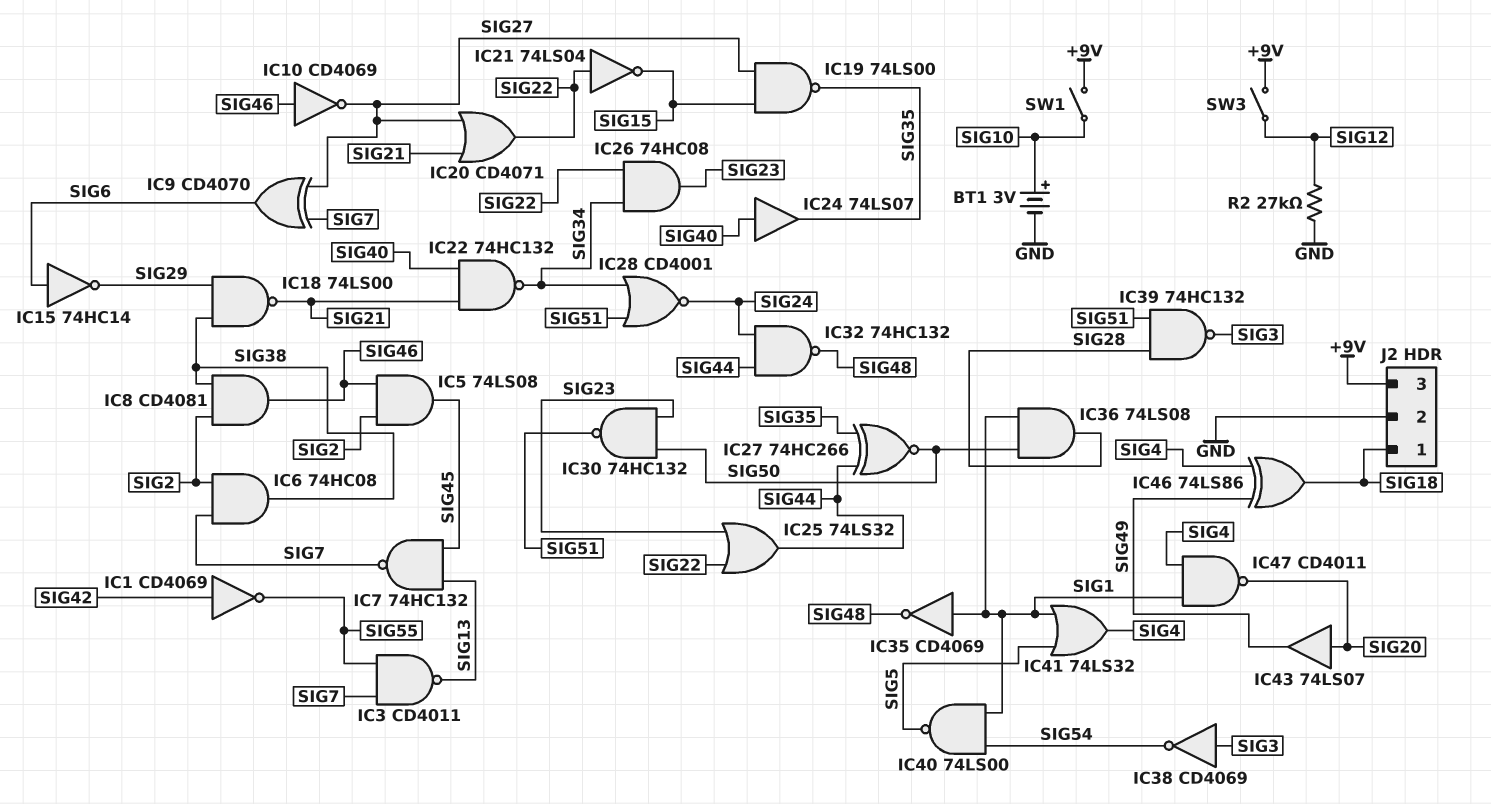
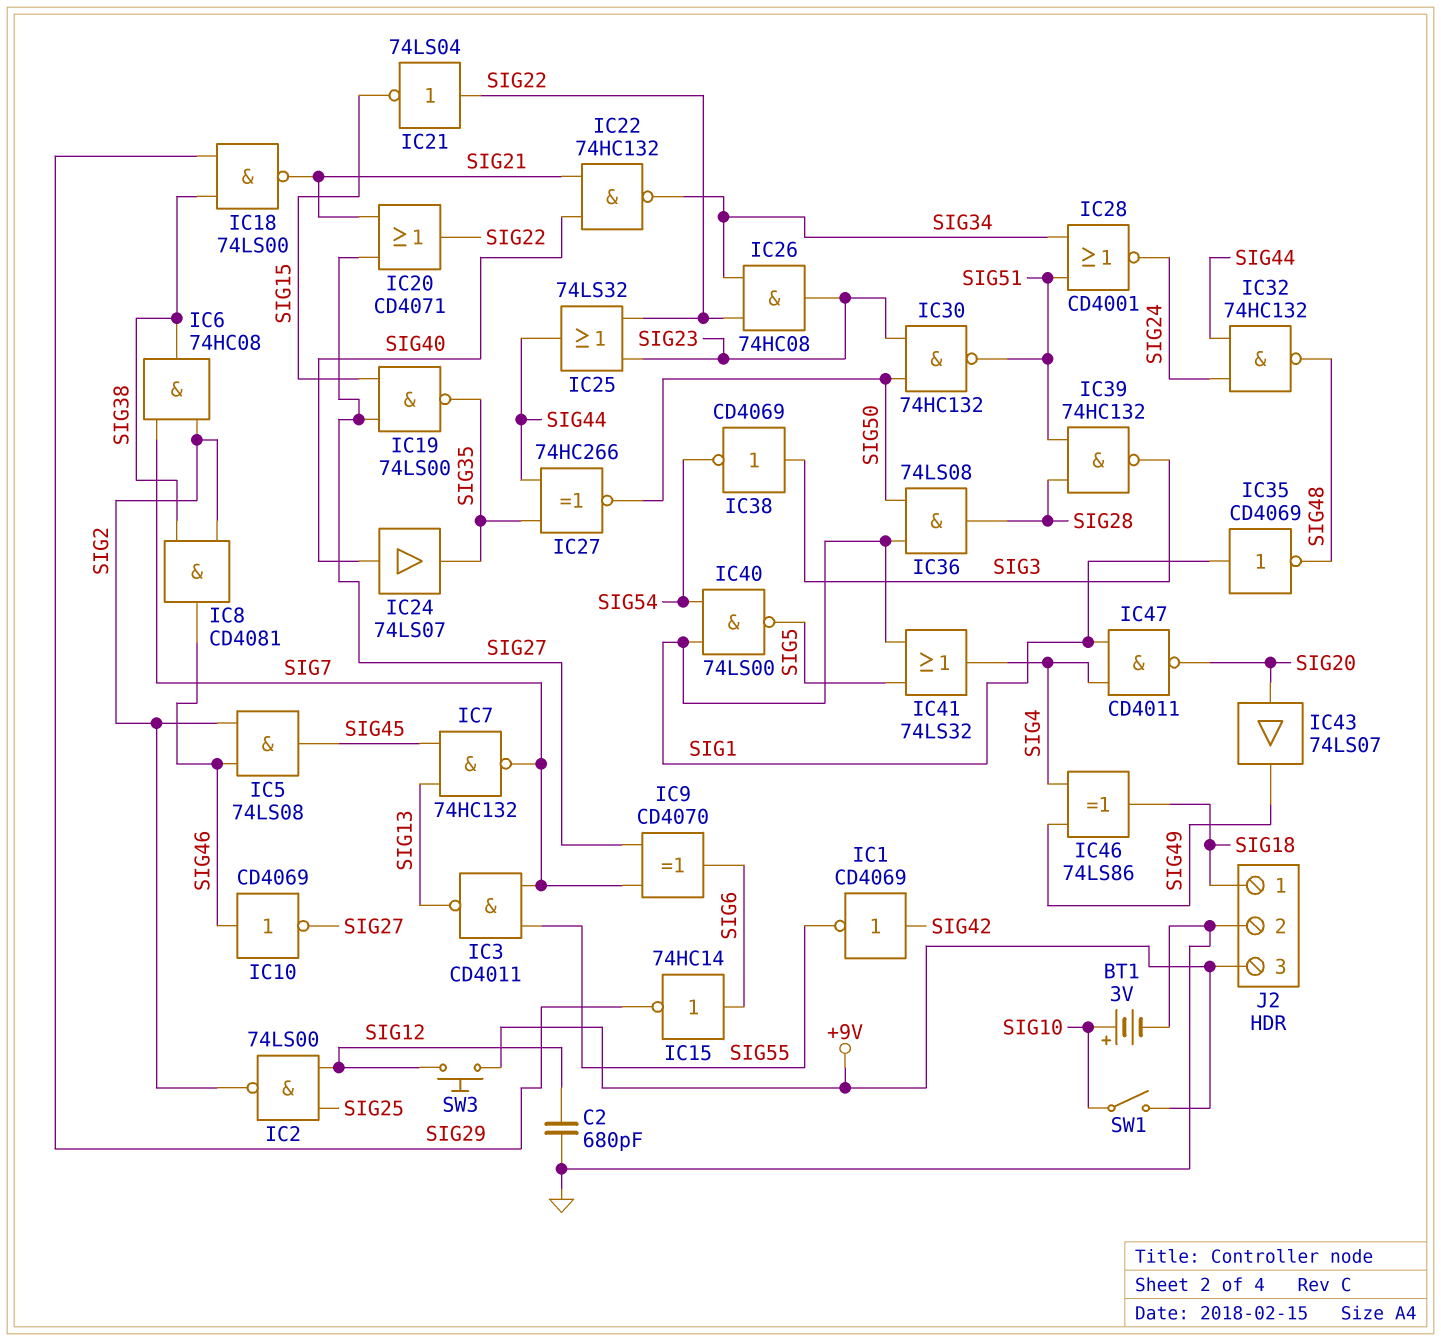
C2: none -> 680pF (GND, SIG12)
IC2: none -> NAND 74LS00 (in SIG12, in SIG25, out SIG2)
R2: 27k (GND, SIG12) -> none
SW3: switch (+9V, SIG12) -> button (+9V, SIG12)

